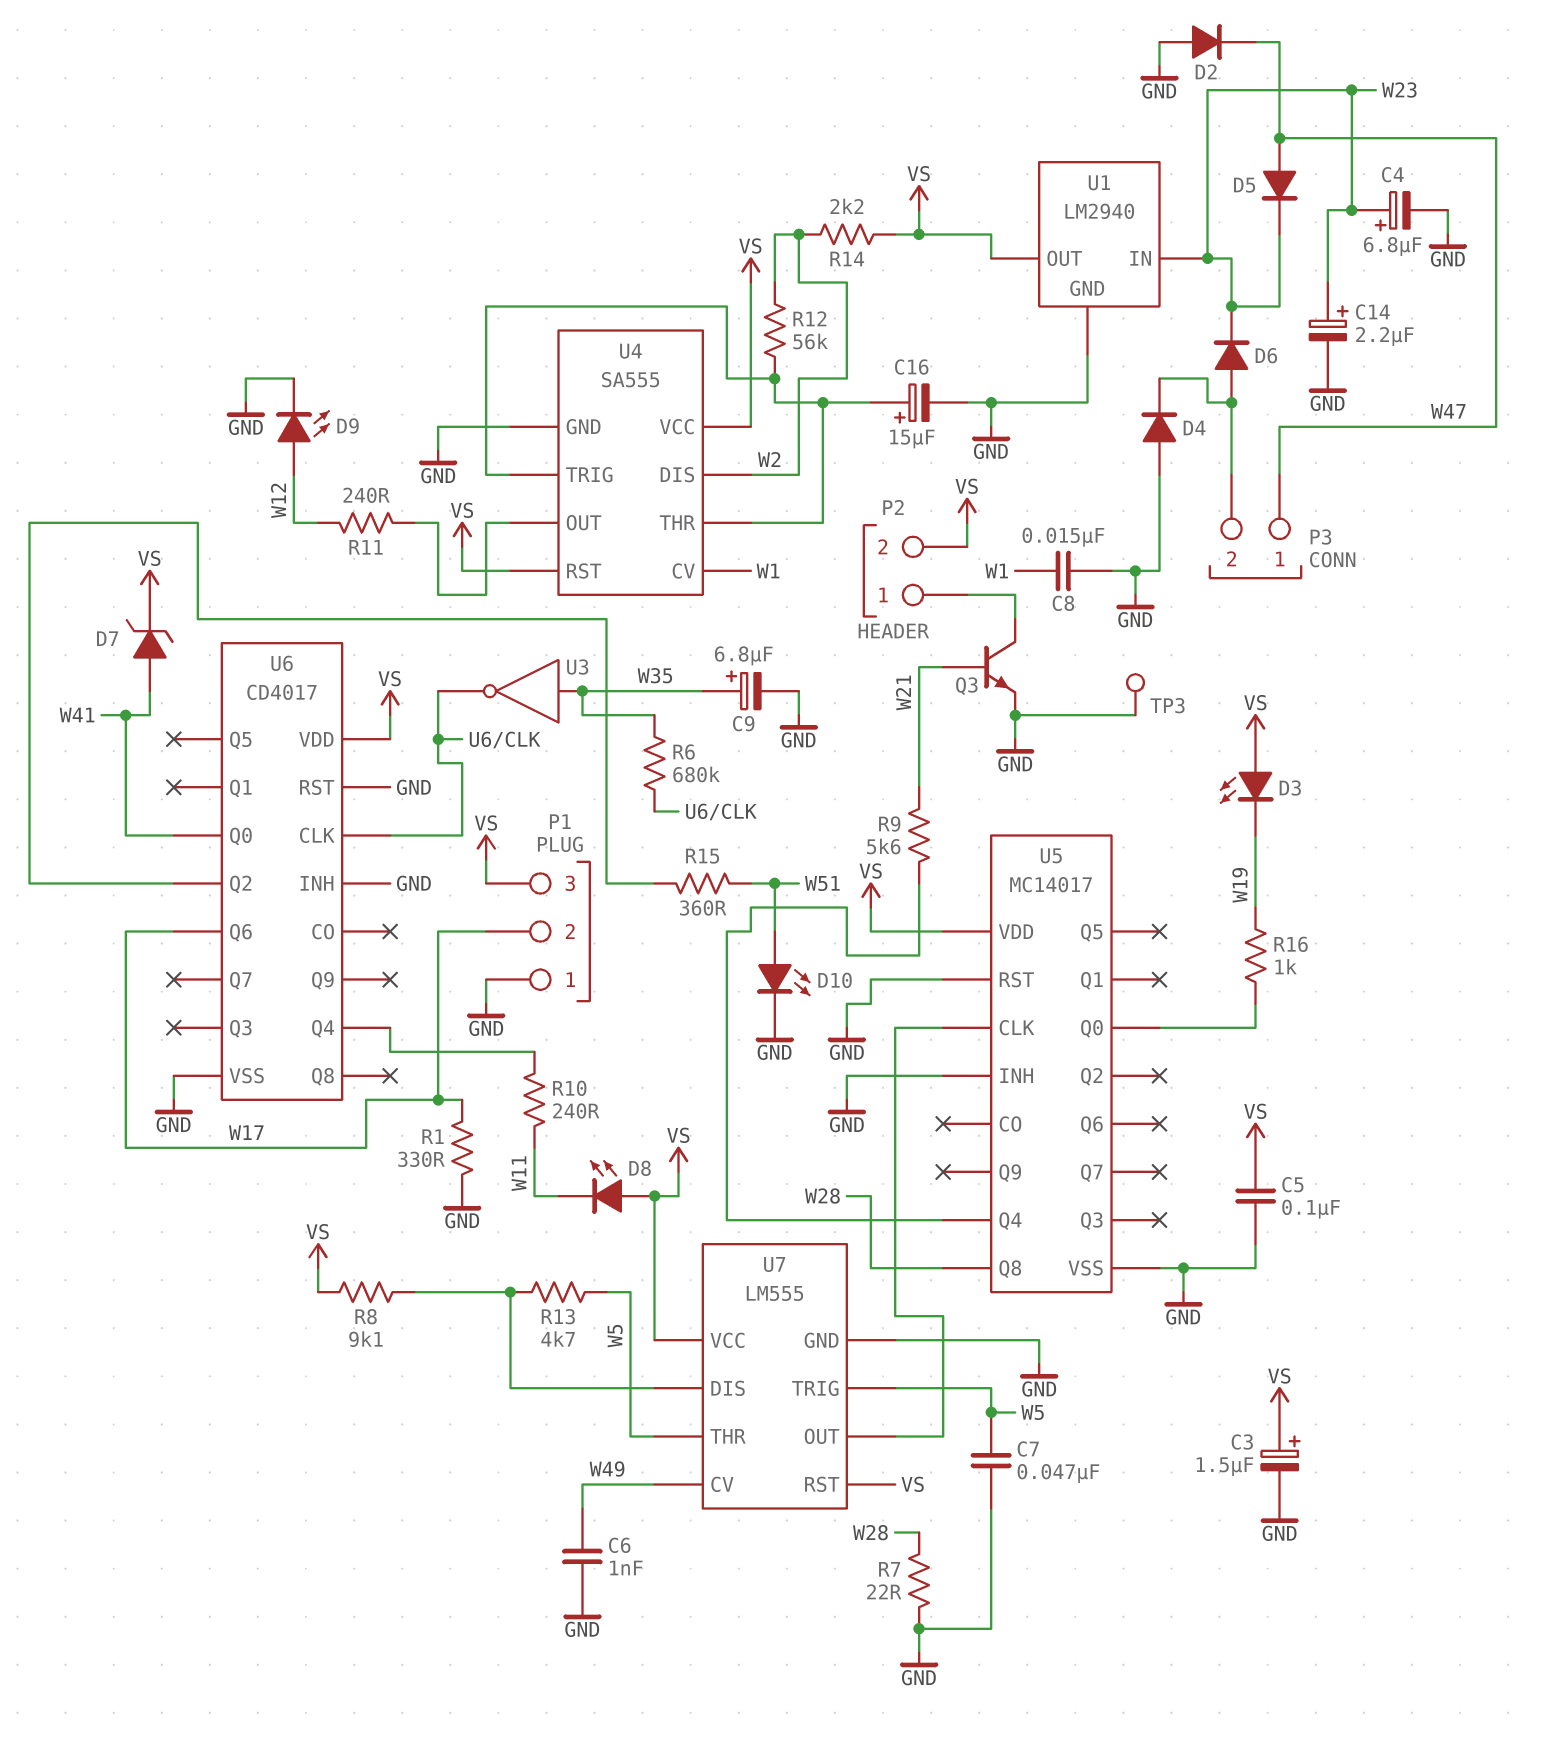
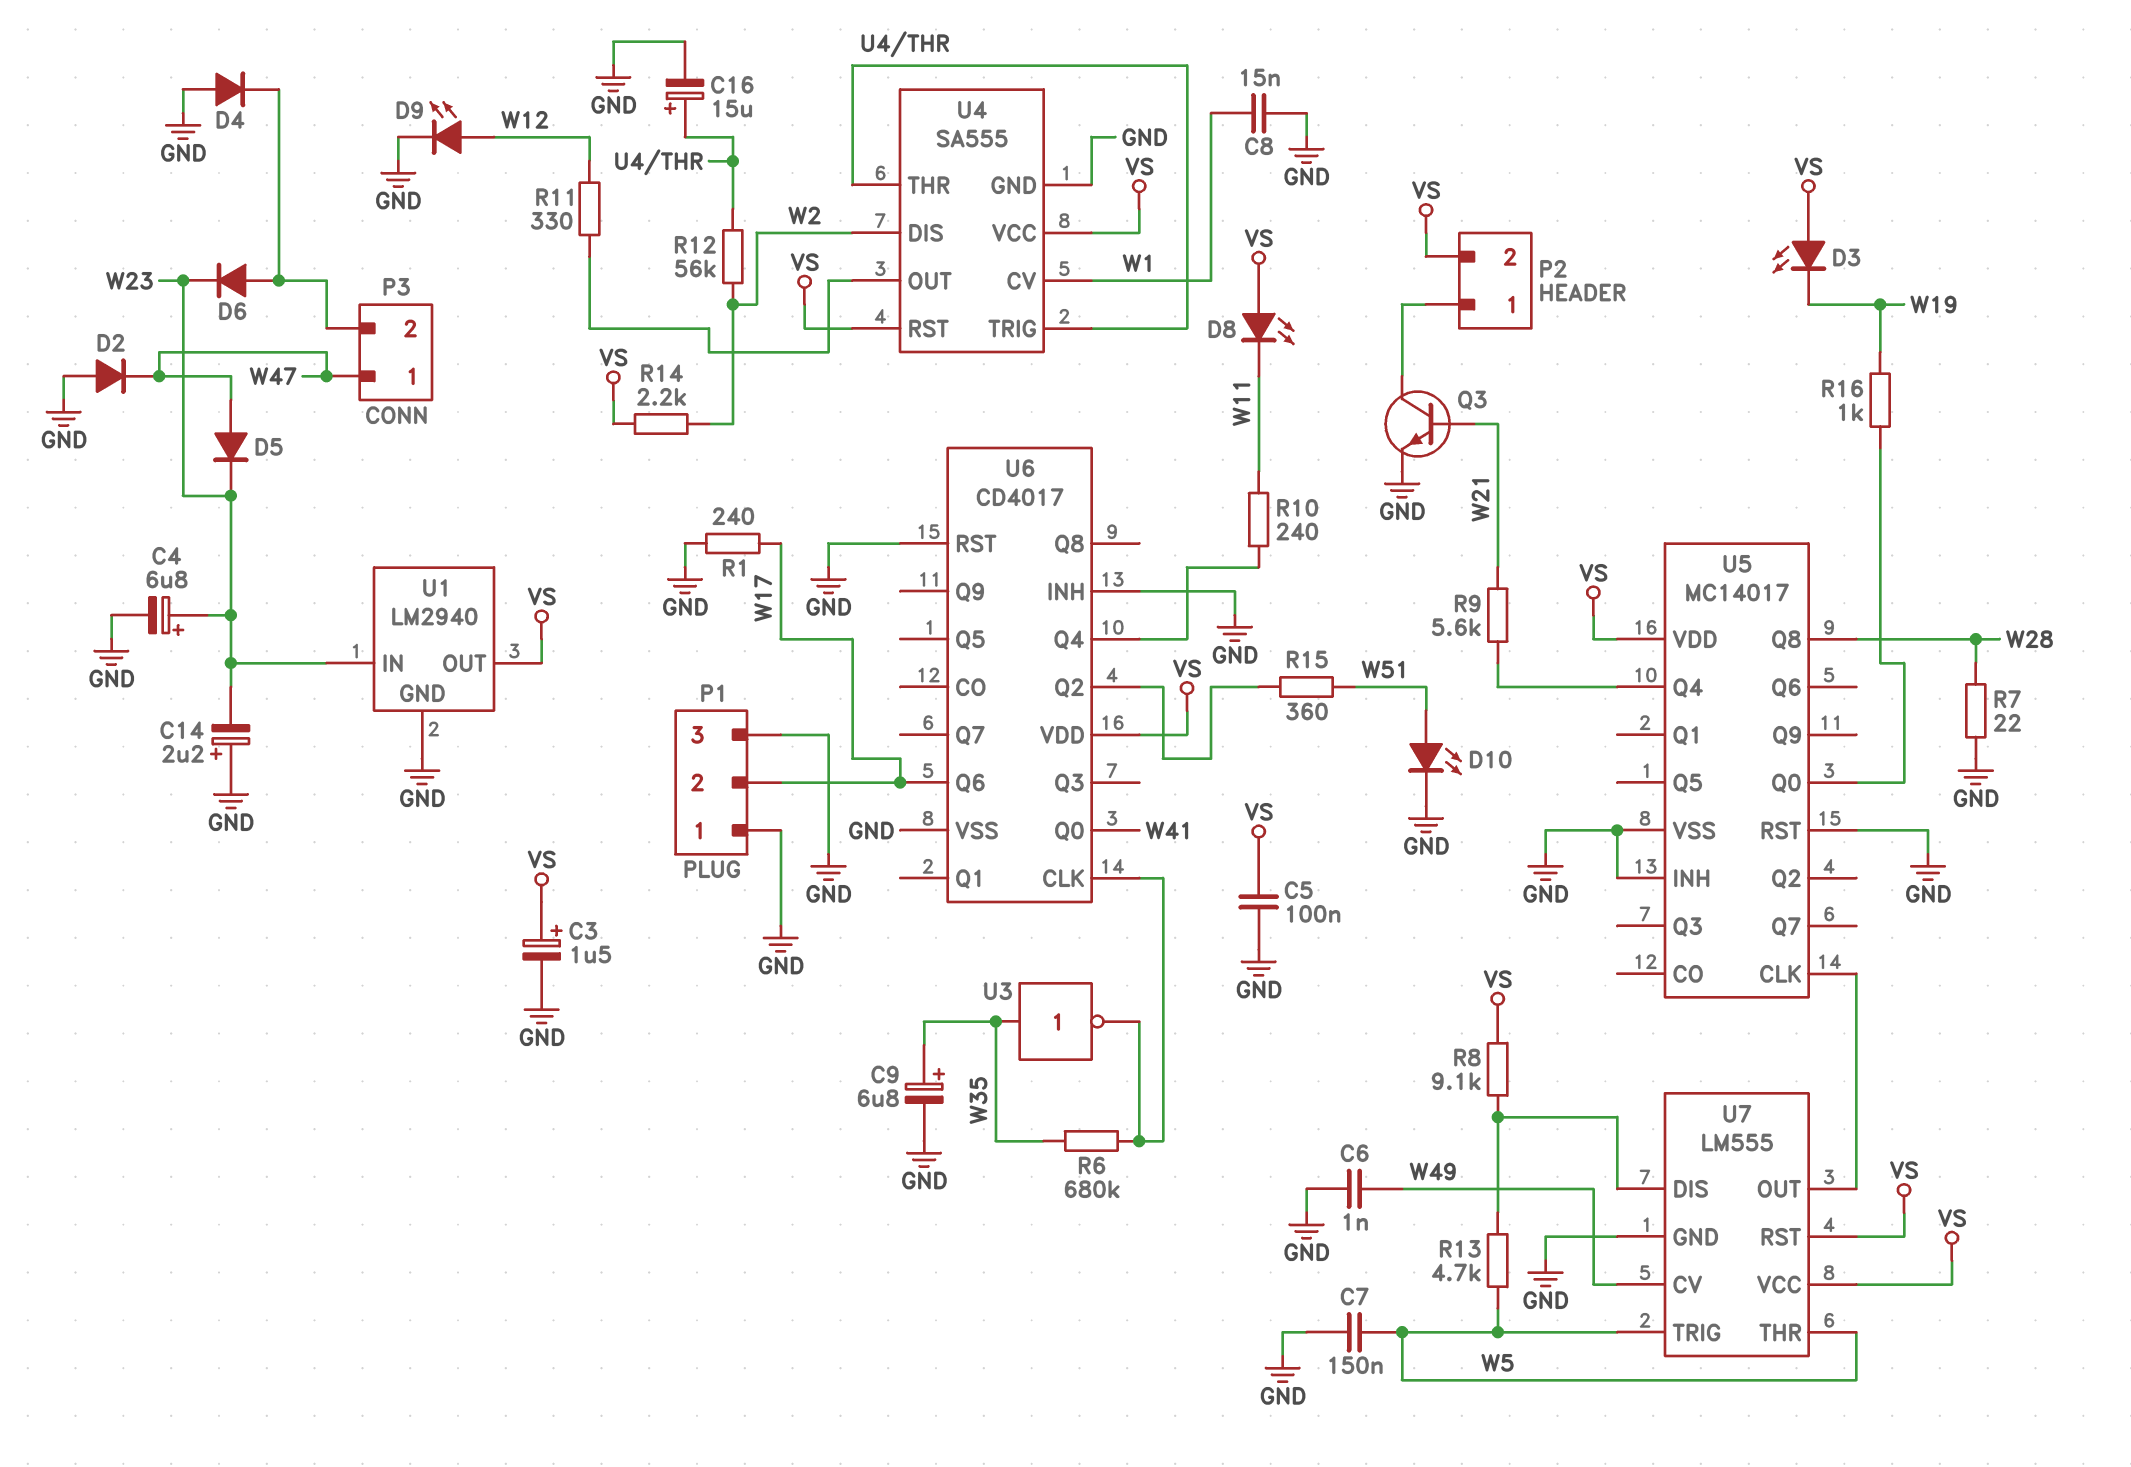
C7: 47nF (GND, W5) -> 150nF (GND, W5)
C14: 2.2uF (plus W23, minus GND) -> 2.2uF (plus GND, minus W23)
D7: zener (A W41, K VS) -> none
P1 pin 3: VS -> GND
R1: 330 (GND, W17) -> 240 (GND, W17)
R11: 240 (U4/OUT, W12) -> 330 (U4/OUT, W12)
TP3: test point (GND) -> none

